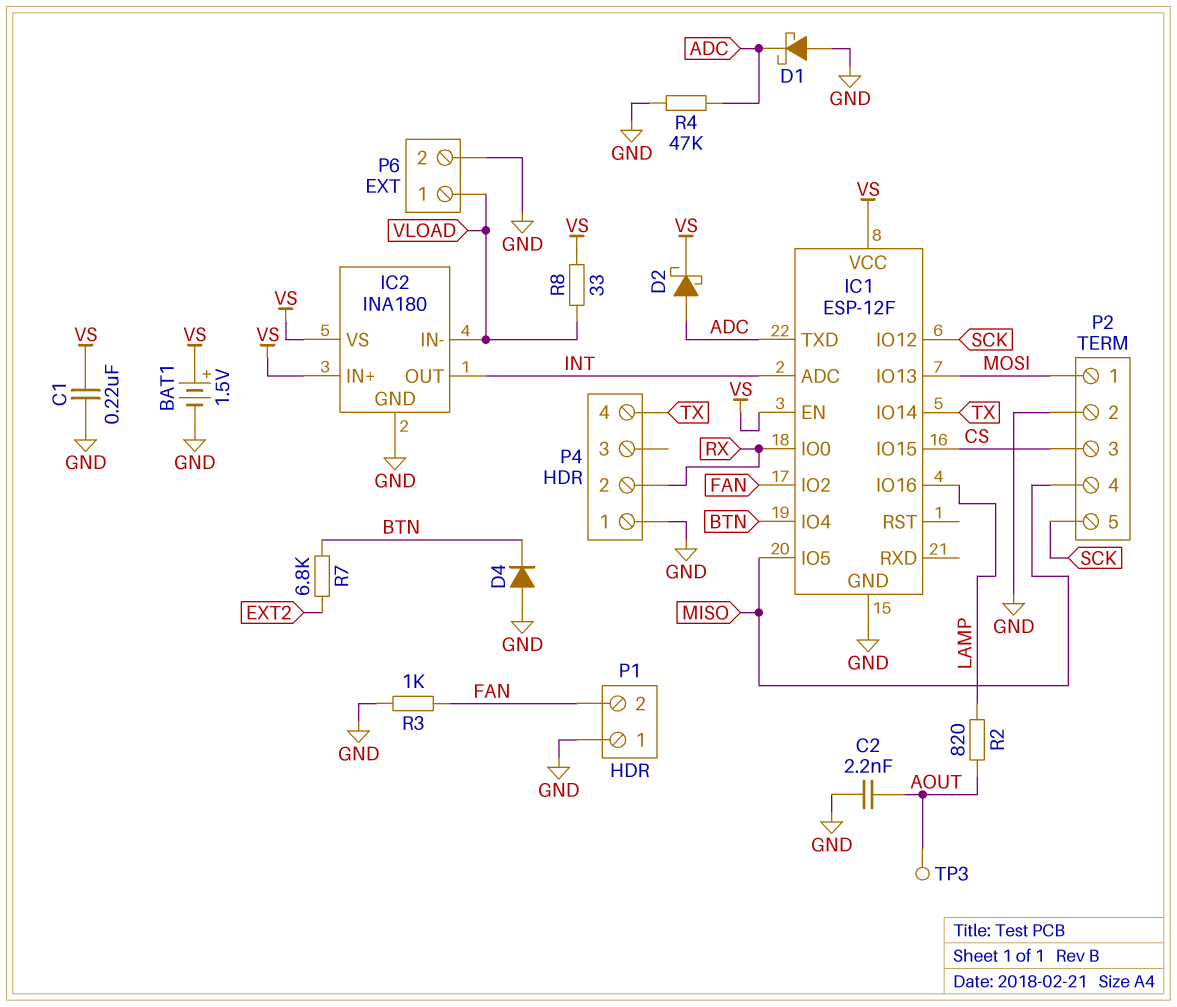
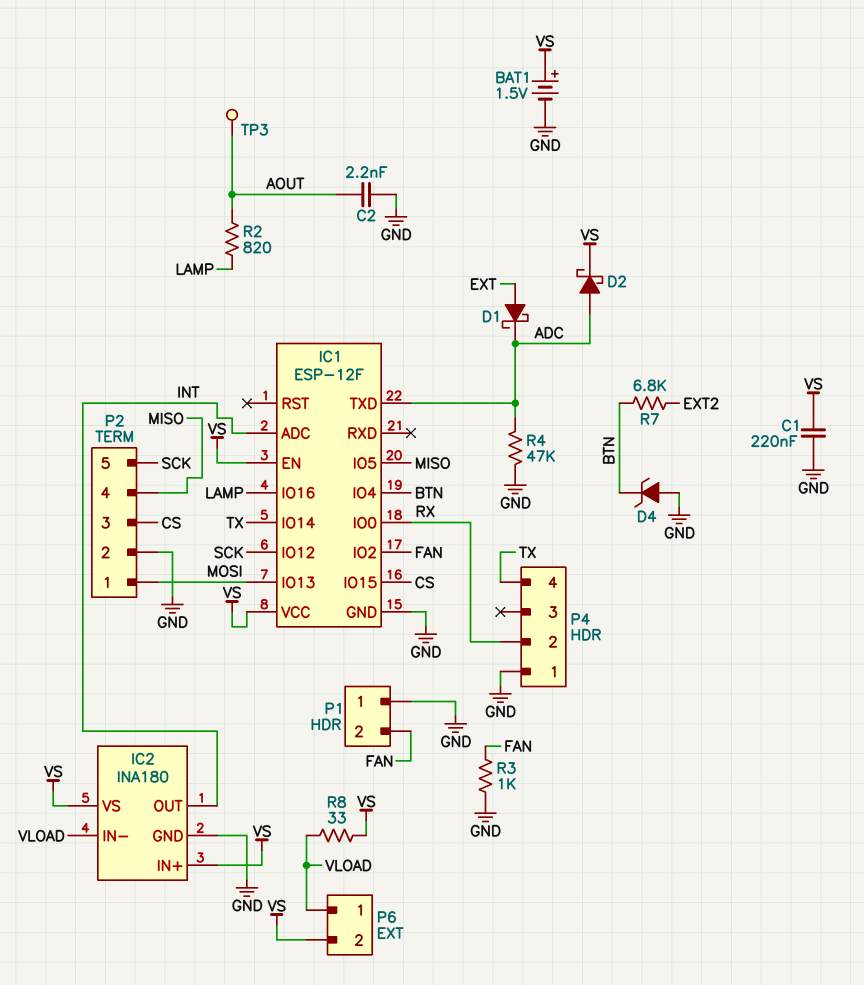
D1: schottky (A GND, K ADC) -> schottky (A EXT, K ADC)
D4: diode (A GND, K BTN) -> zener (A GND, K BTN)
P6 pin 2: GND -> VS

